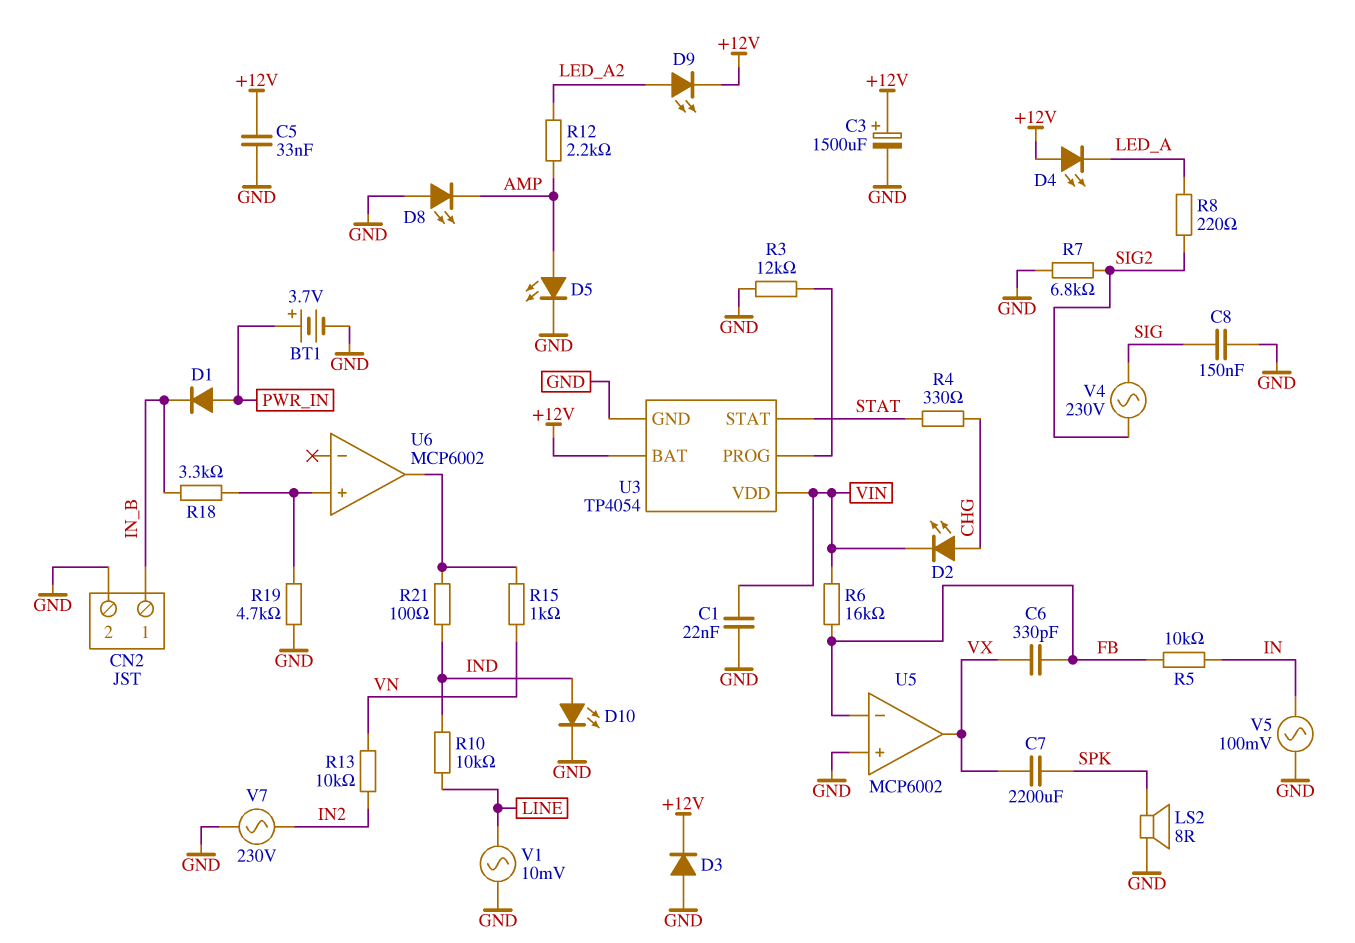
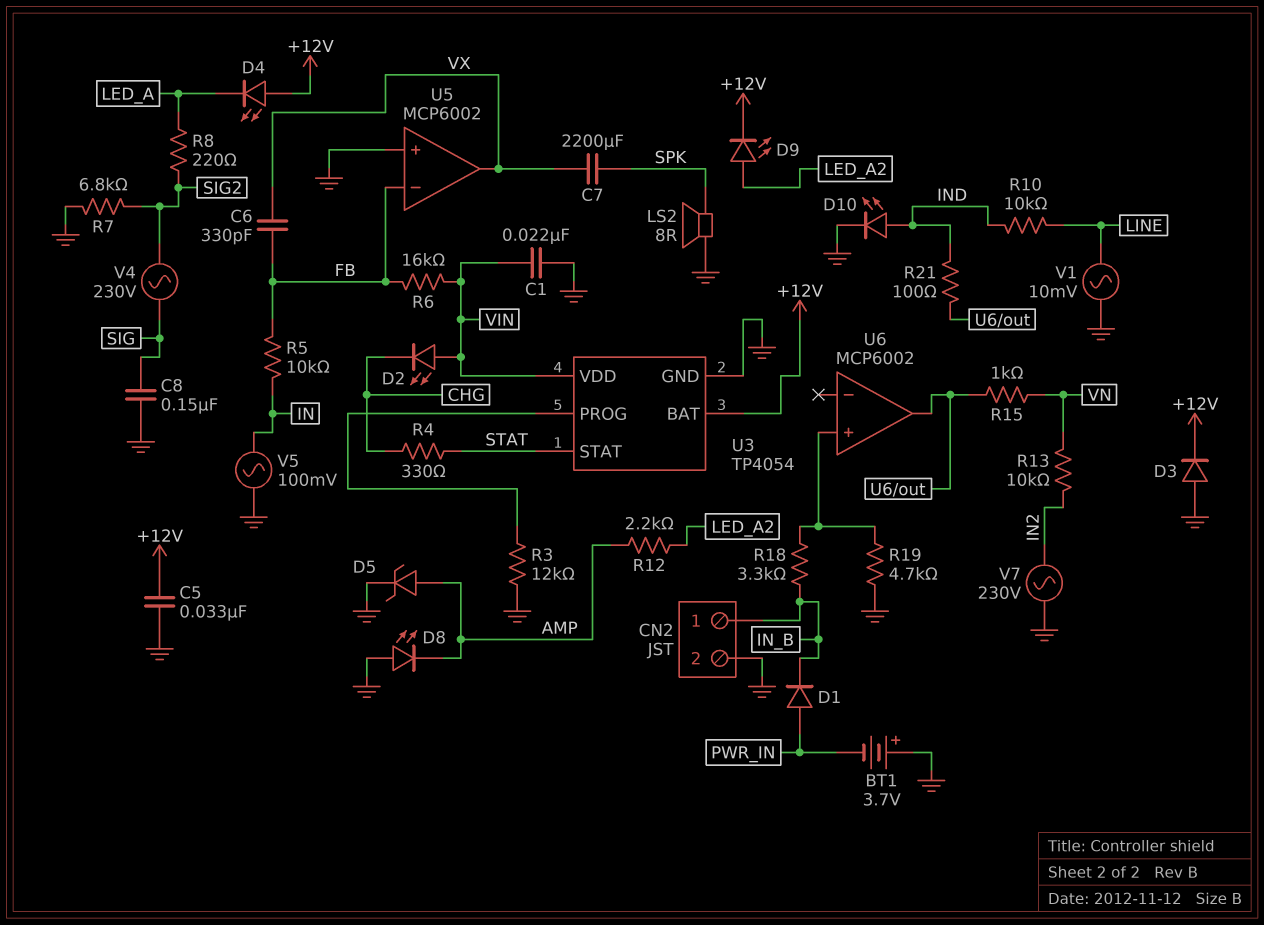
BT1: 3.7V (plus PWR_IN, minus GND) -> 3.7V (plus GND, minus PWR_IN)
C3: 1500uF (plus +12V, minus GND) -> none
D2: LED (A CHG, K VIN) -> LED (A VIN, K CHG)
D5: LED (A AMP, K GND) -> zener (A AMP, K GND)

